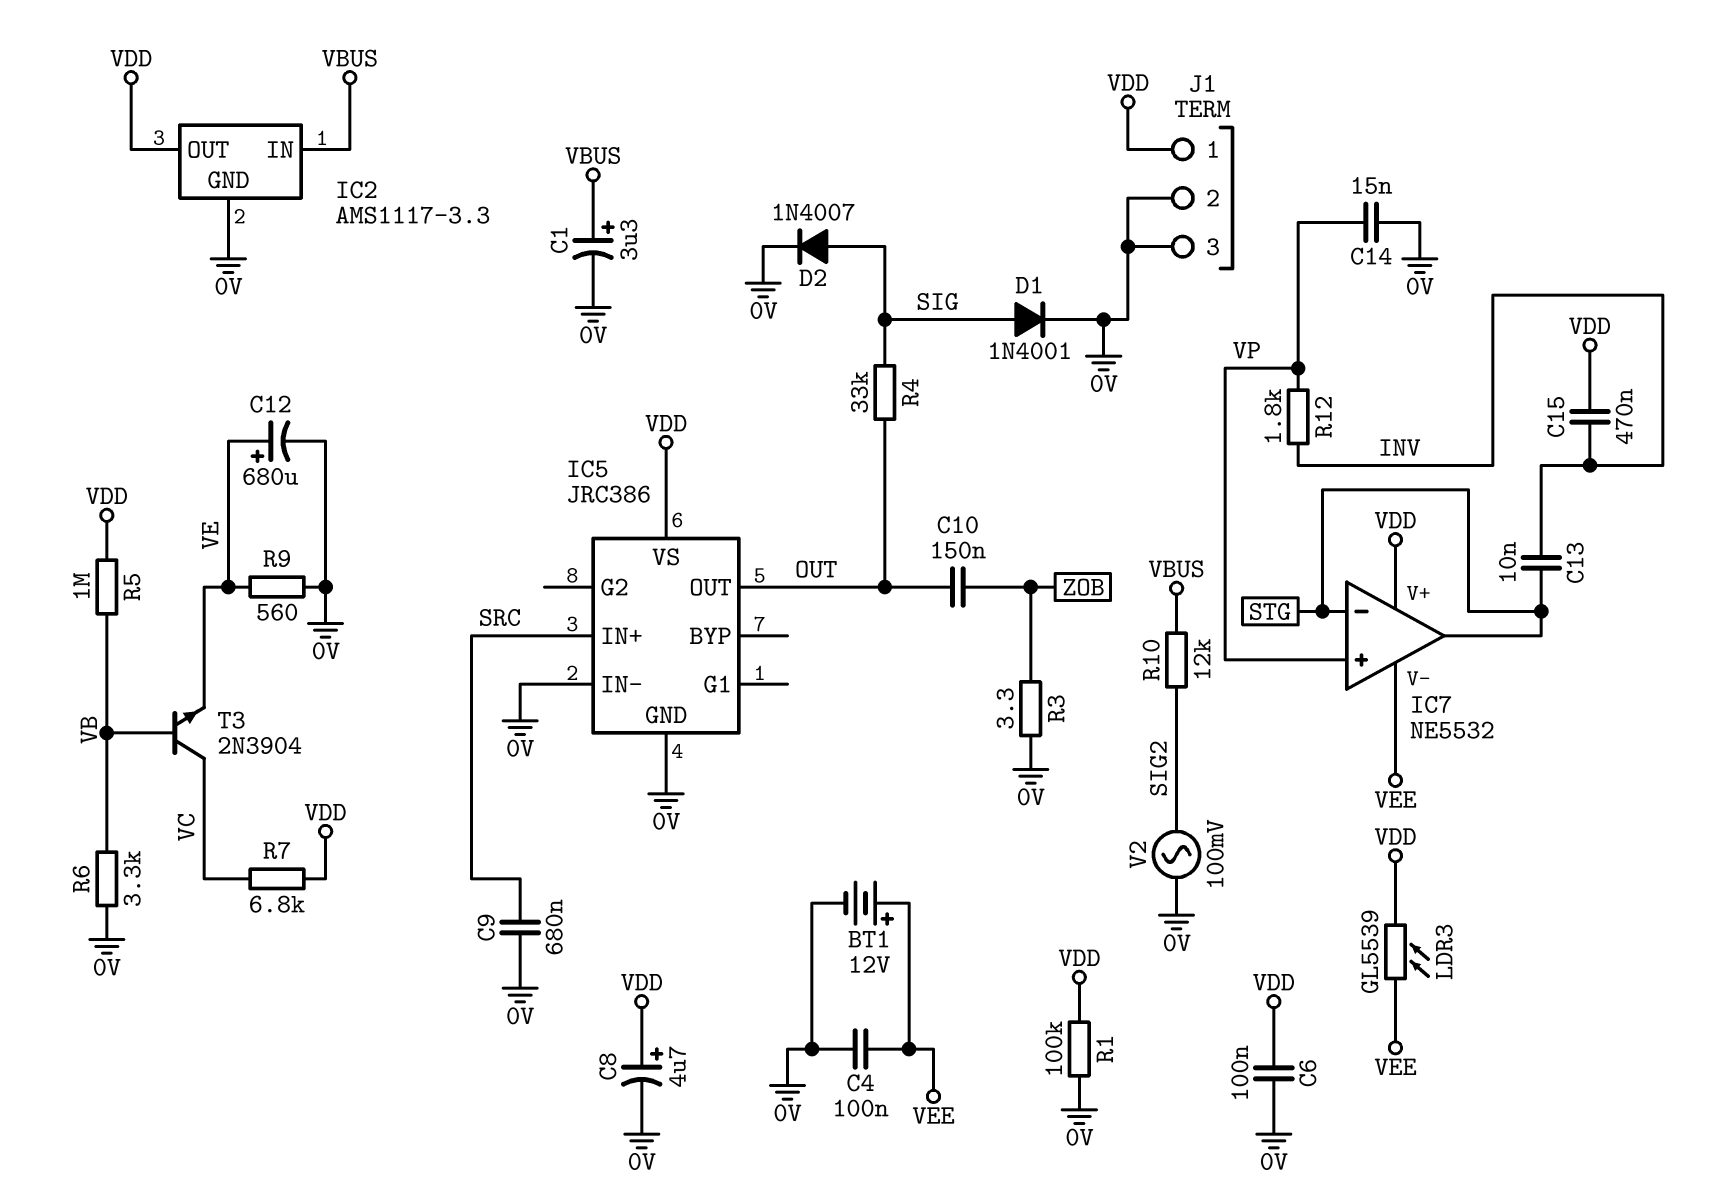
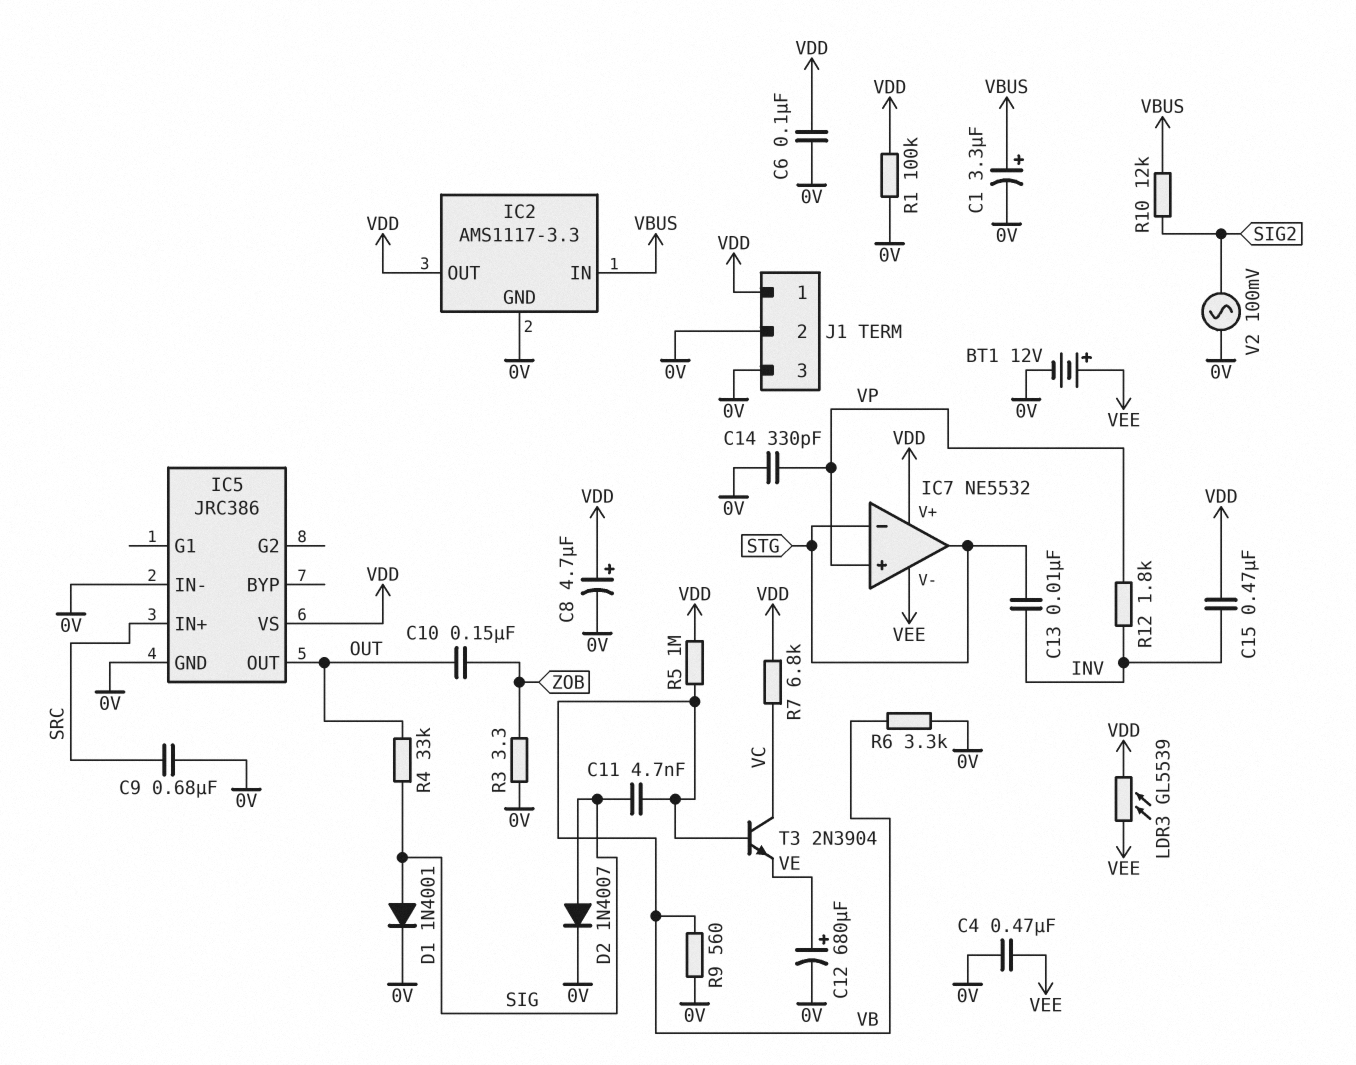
C4: 100nF (0V, VEE) -> 470nF (0V, VEE)
C11: none -> 4.7nF (SIG, VB)
C14: 15nF (0V, VP) -> 330pF (0V, VP)
R9: 560 (0V, VE) -> 560 (0V, VB)

